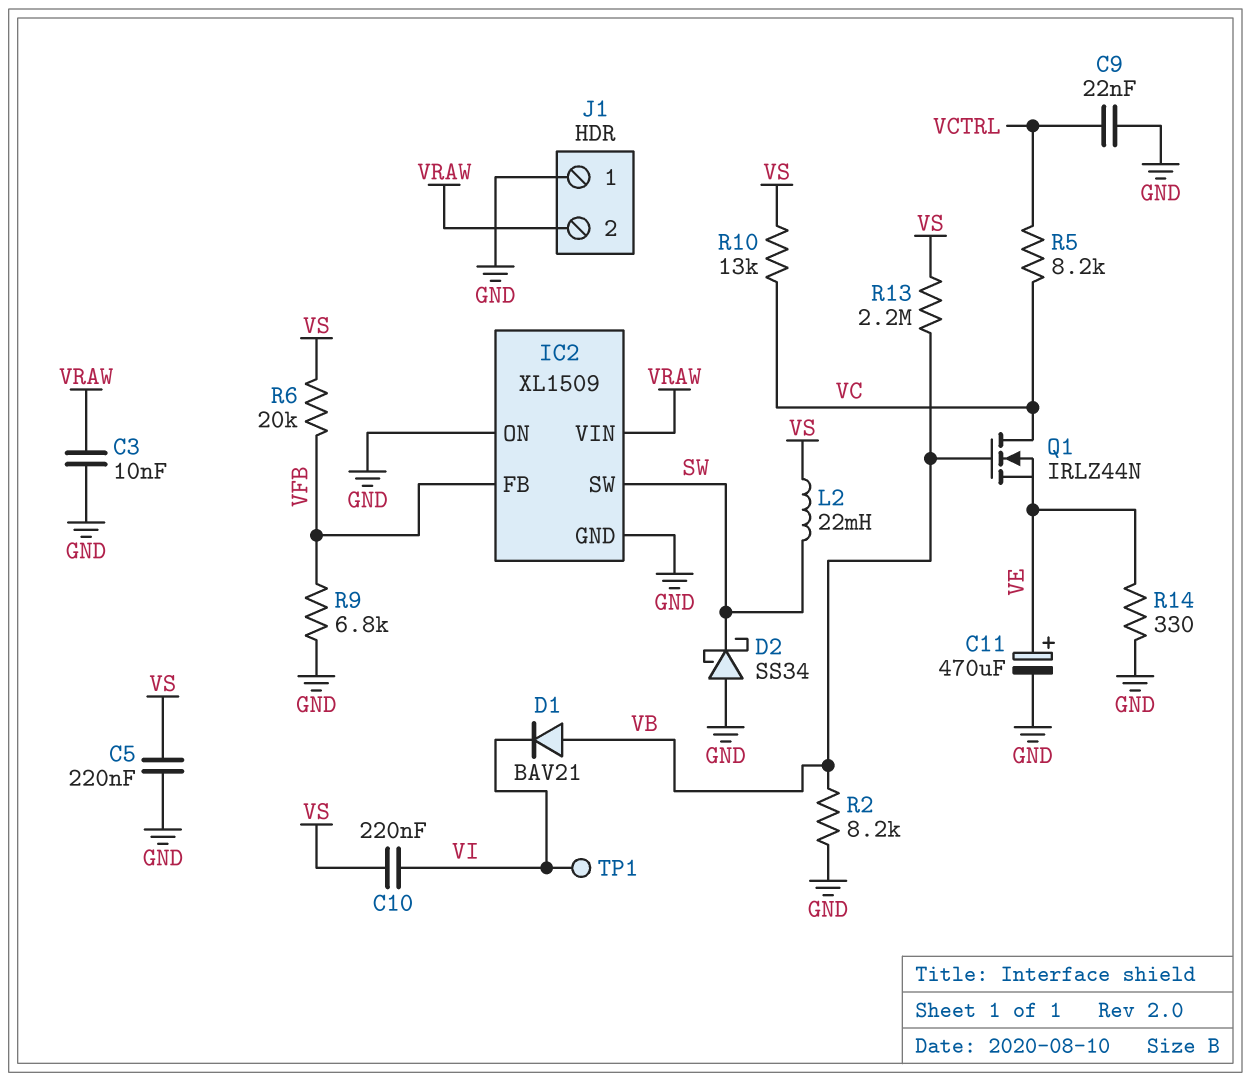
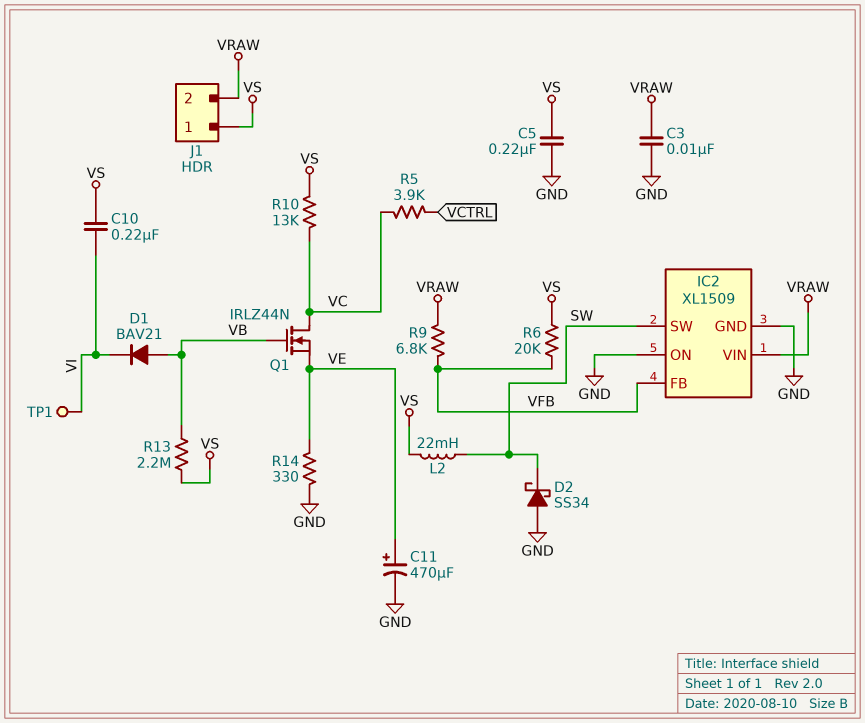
C9: 22nF (GND, VCTRL) -> none
J1 pin 1: GND -> VS
R2: 8.2k (GND, VB) -> none
R5: 8.2k (VC, VCTRL) -> 3.9k (VC, VCTRL)
R9: 6.8k (GND, VFB) -> 6.8k (VFB, VRAW)

